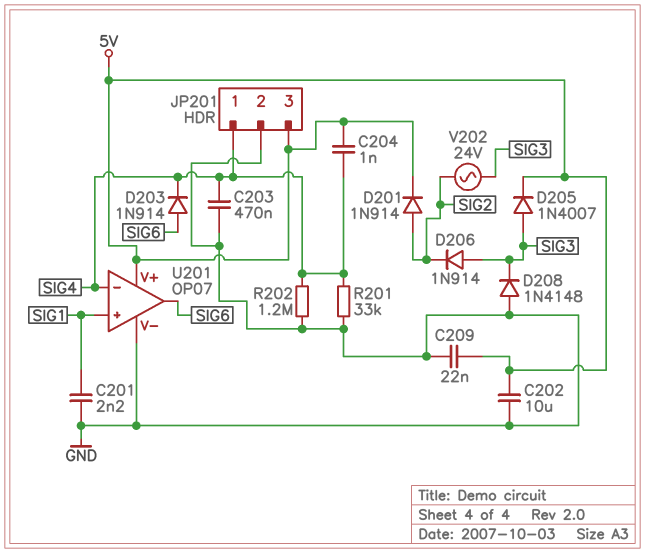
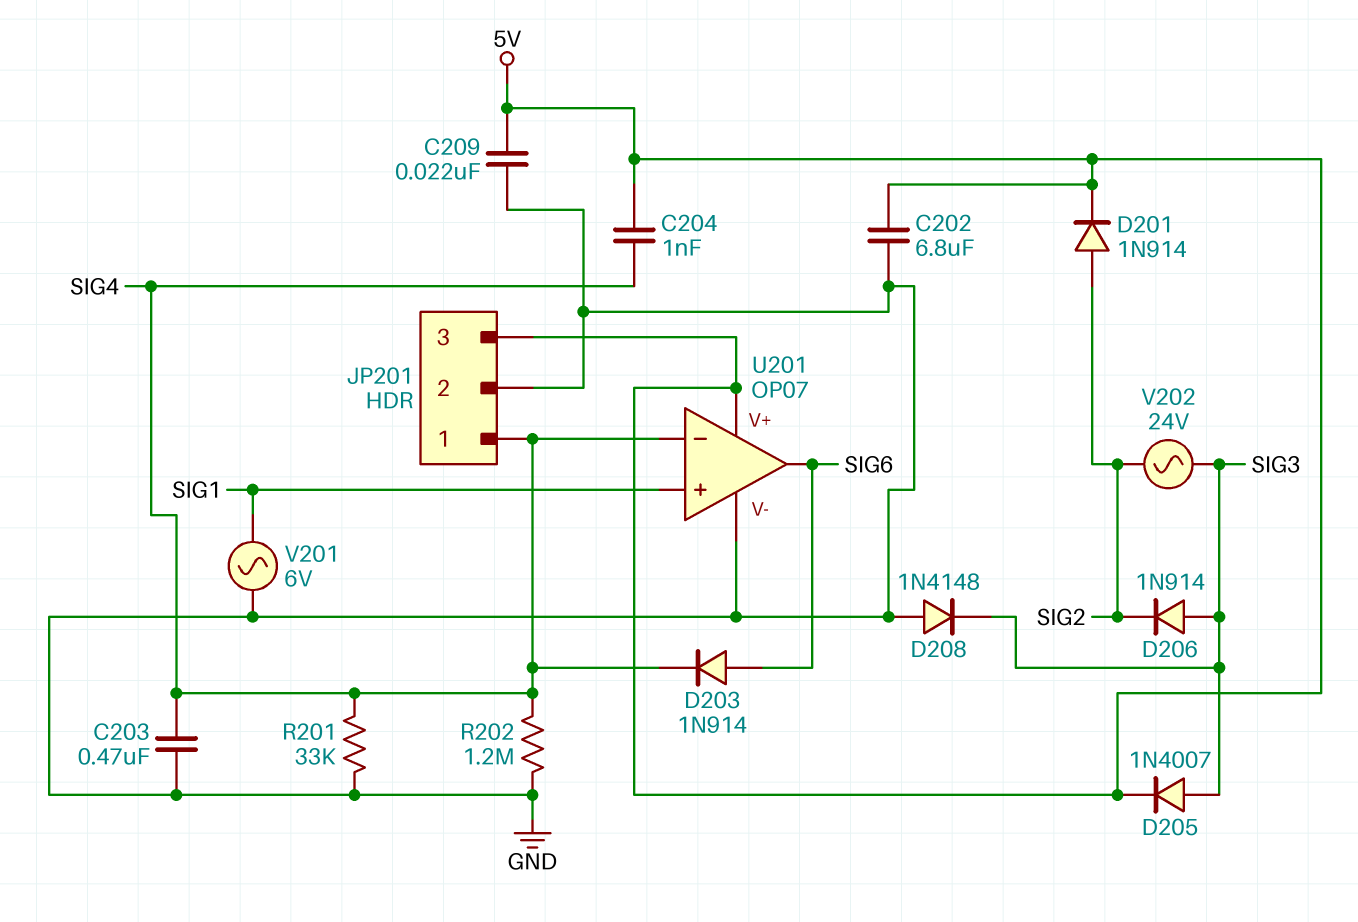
C201: 2.2nF (GND, SIG1) -> none
C202: 10uF (5V, GND) -> 6.8uF (5V, GND)
V201: none -> AC 6V (GND, SIG1)

